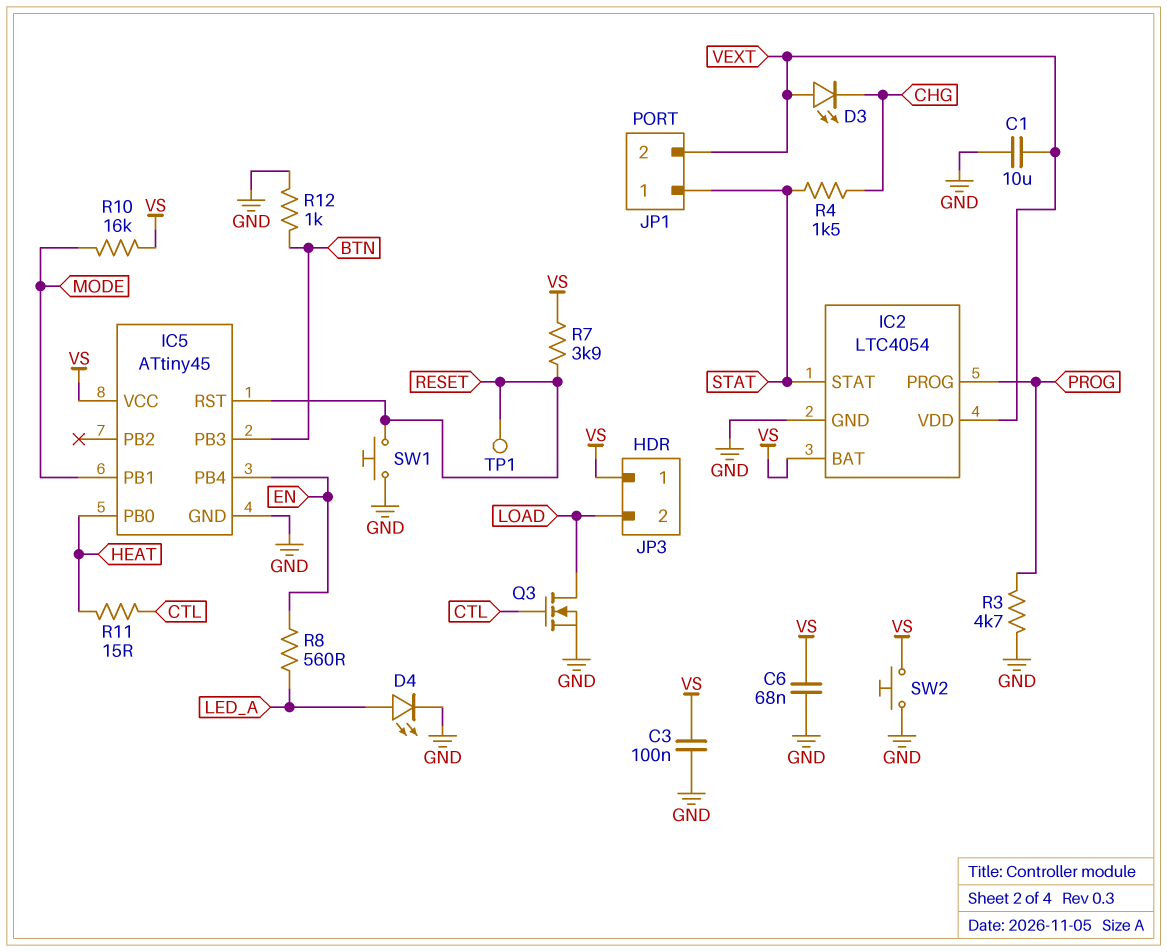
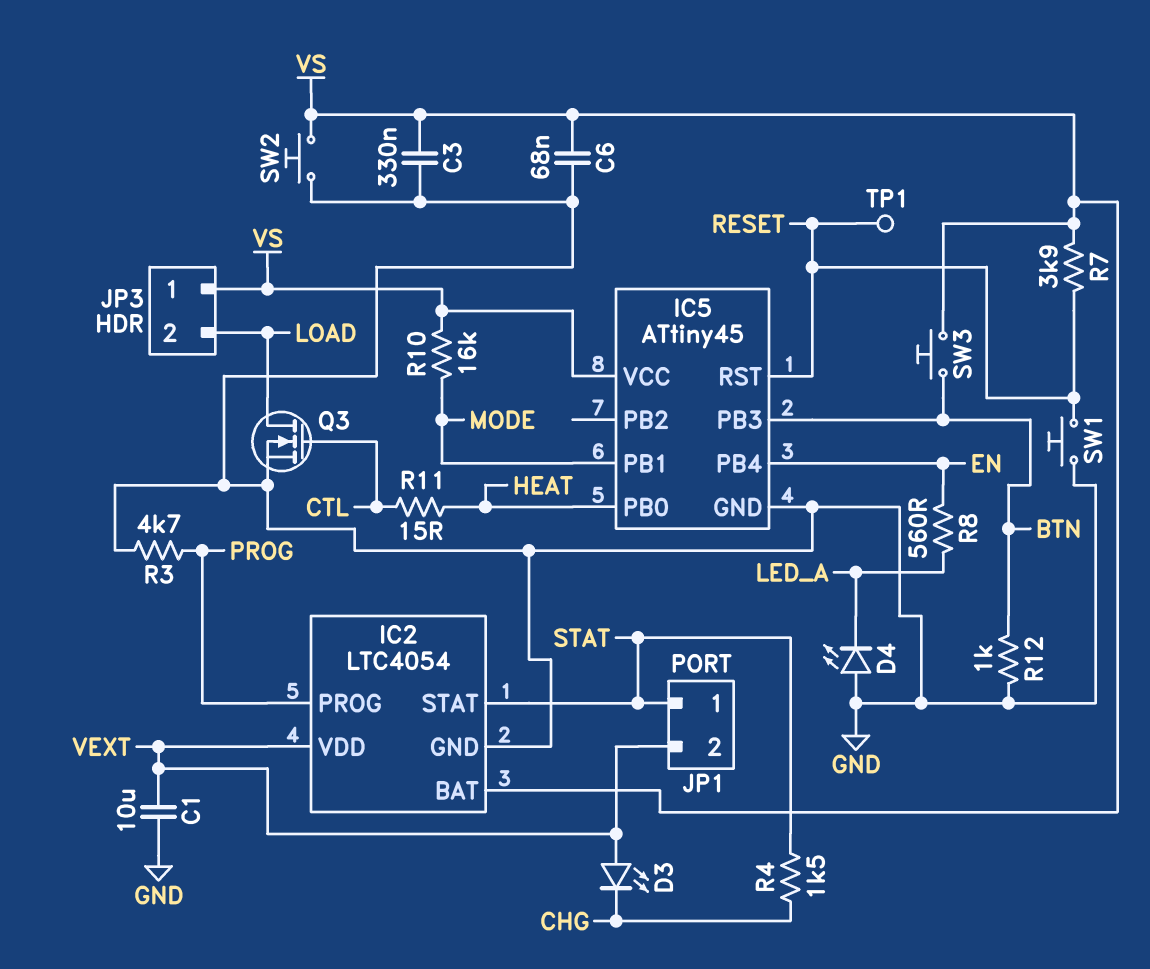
C3: 100nF (GND, VS) -> 330nF (GND, VS)
D4: LED (A LED_A, K GND) -> LED (A GND, K LED_A)
SW3: none -> button (BTN, VS)

